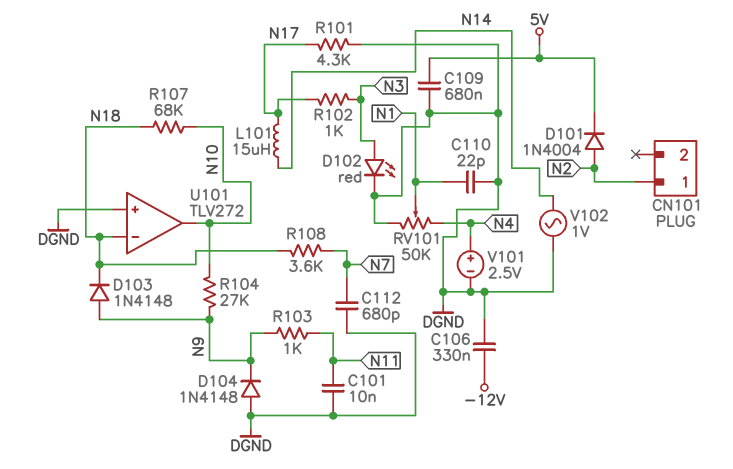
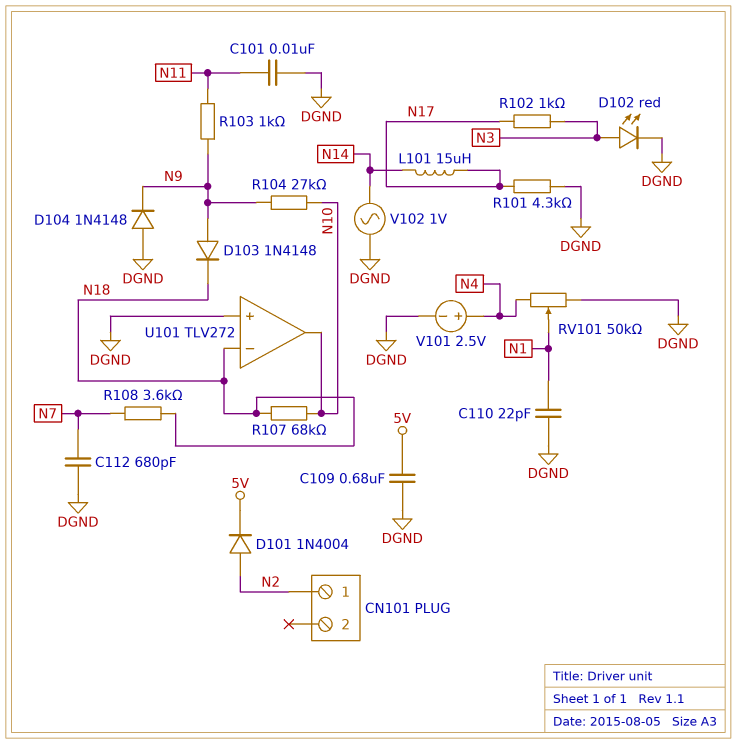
C106: 330nF (-12V, DGND) -> none

